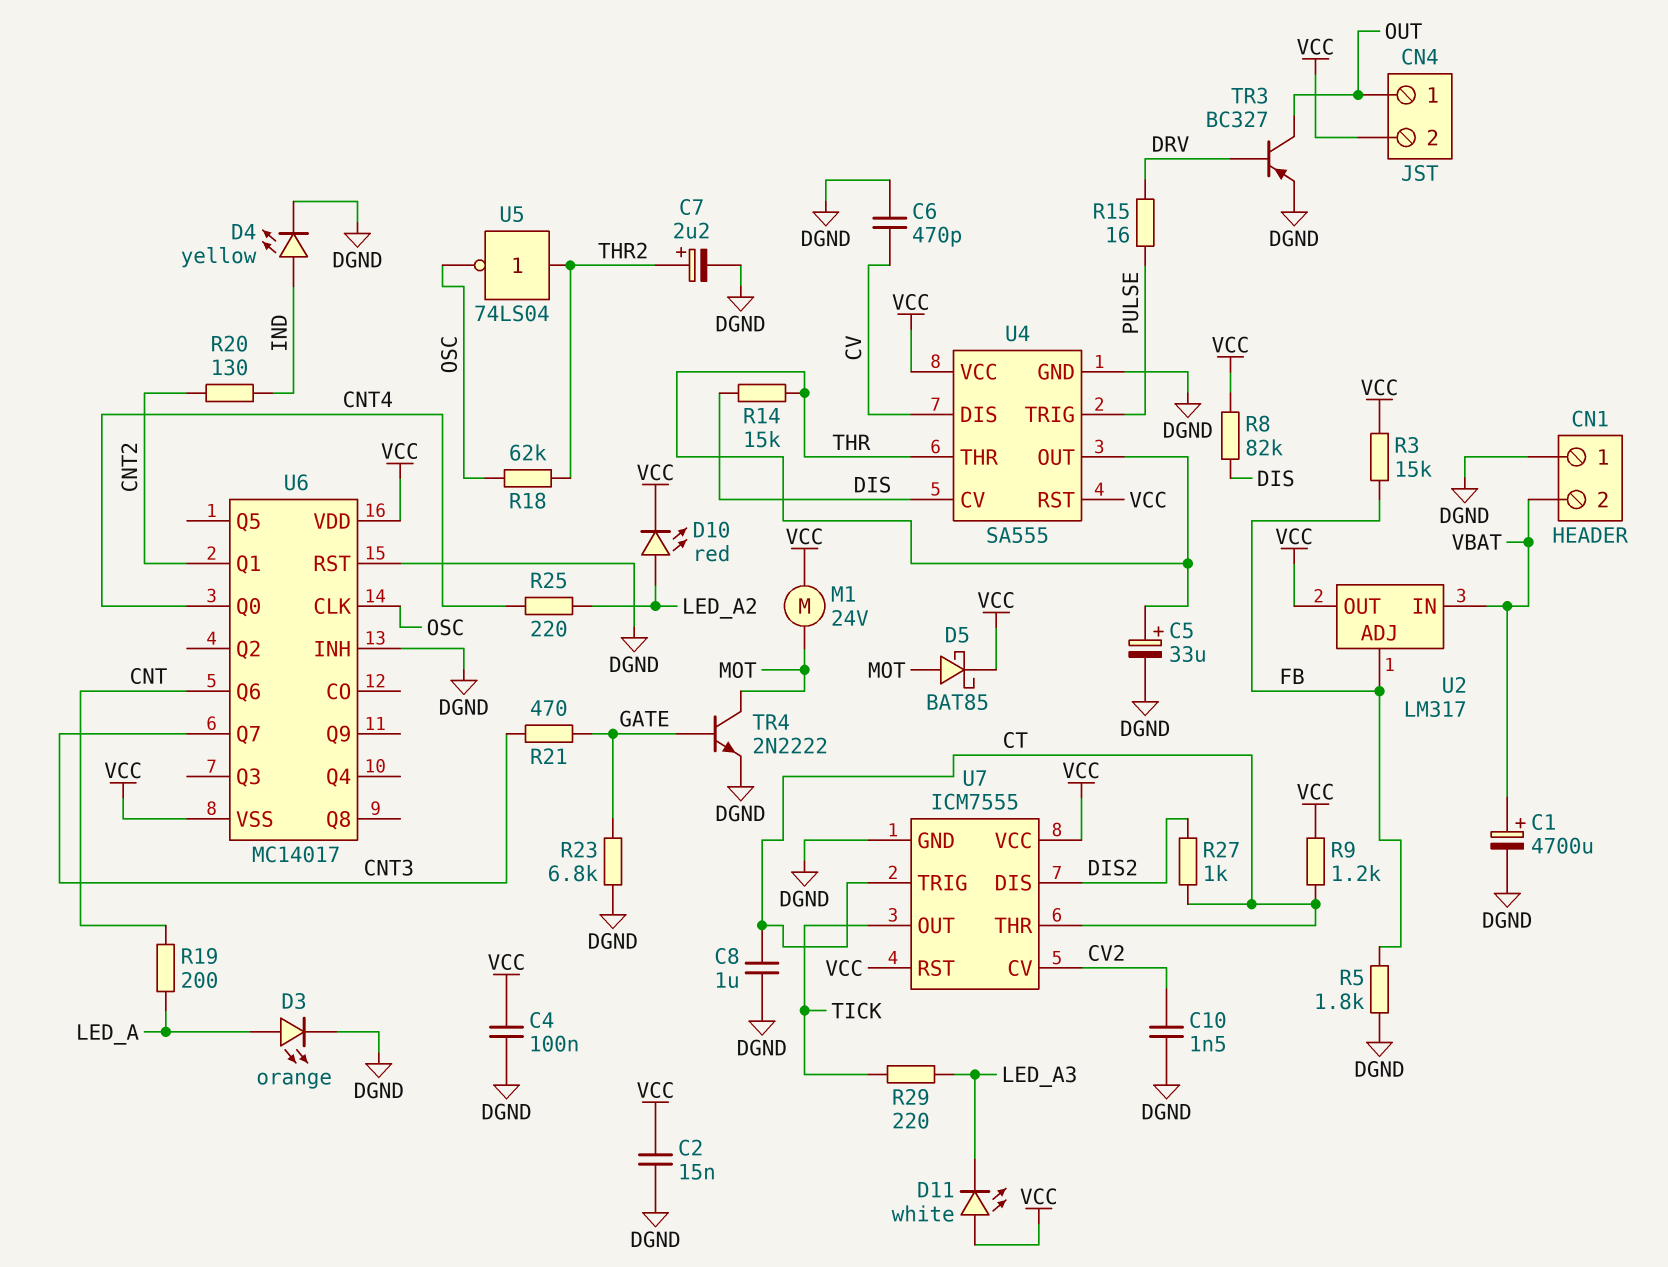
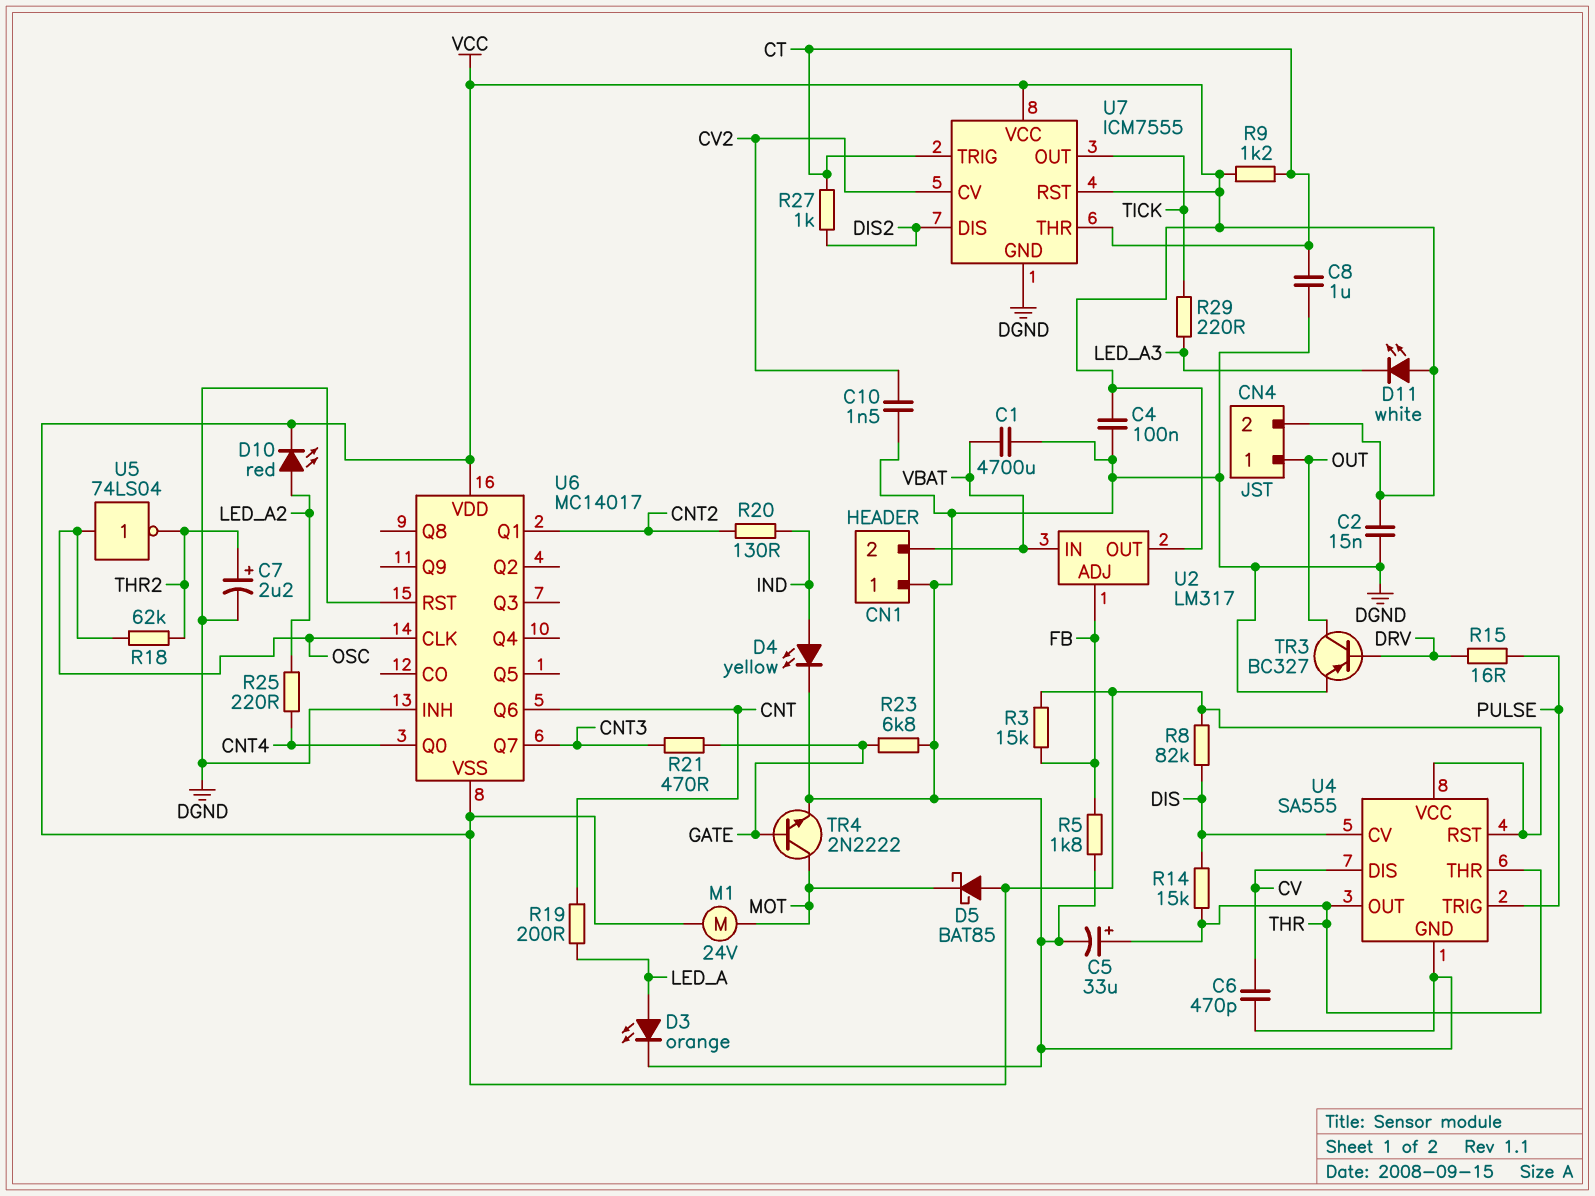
C1: 4700uF (plus VBAT, minus DGND) -> 4700uF (DGND, VBAT)
D5: schottky BAT85 (A MOT, K VCC) -> schottky BAT85 (A VCC, K MOT)
U5: NOT 74LS04 (in THR2, out OSC) -> NOT 74LS04 (in OSC, out THR2)

